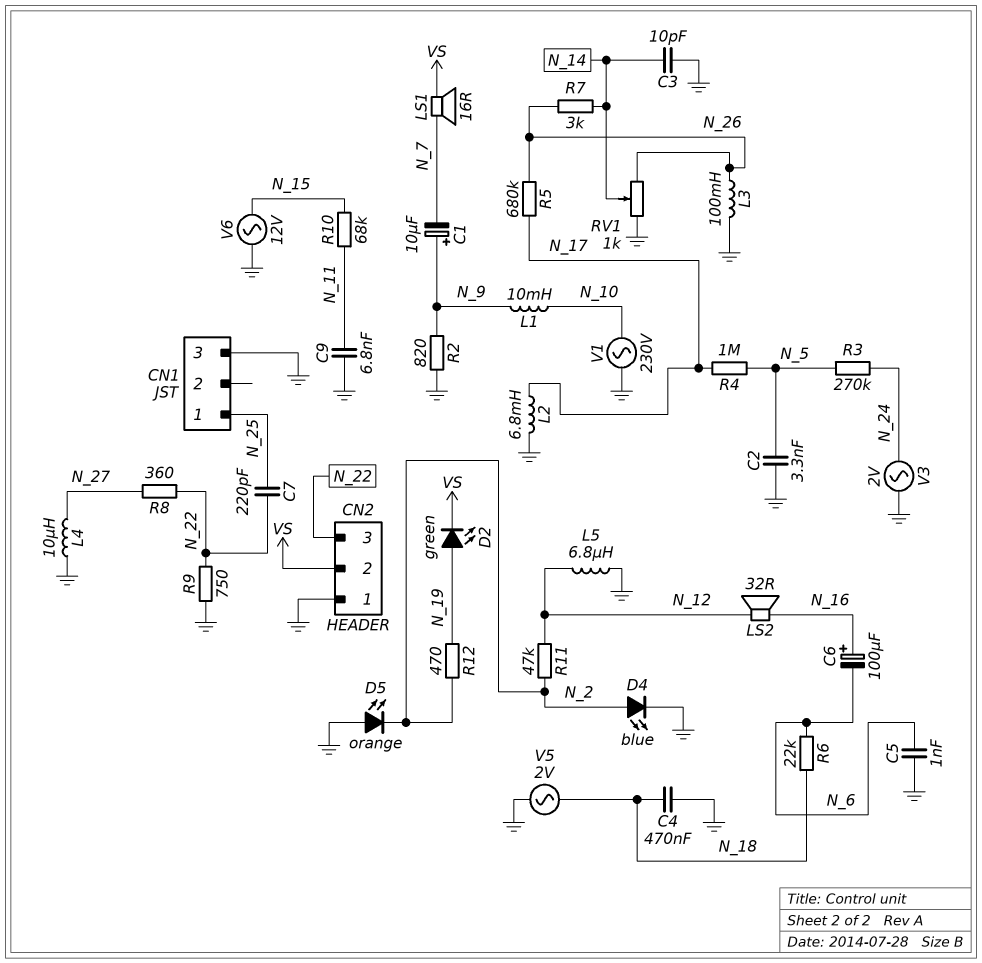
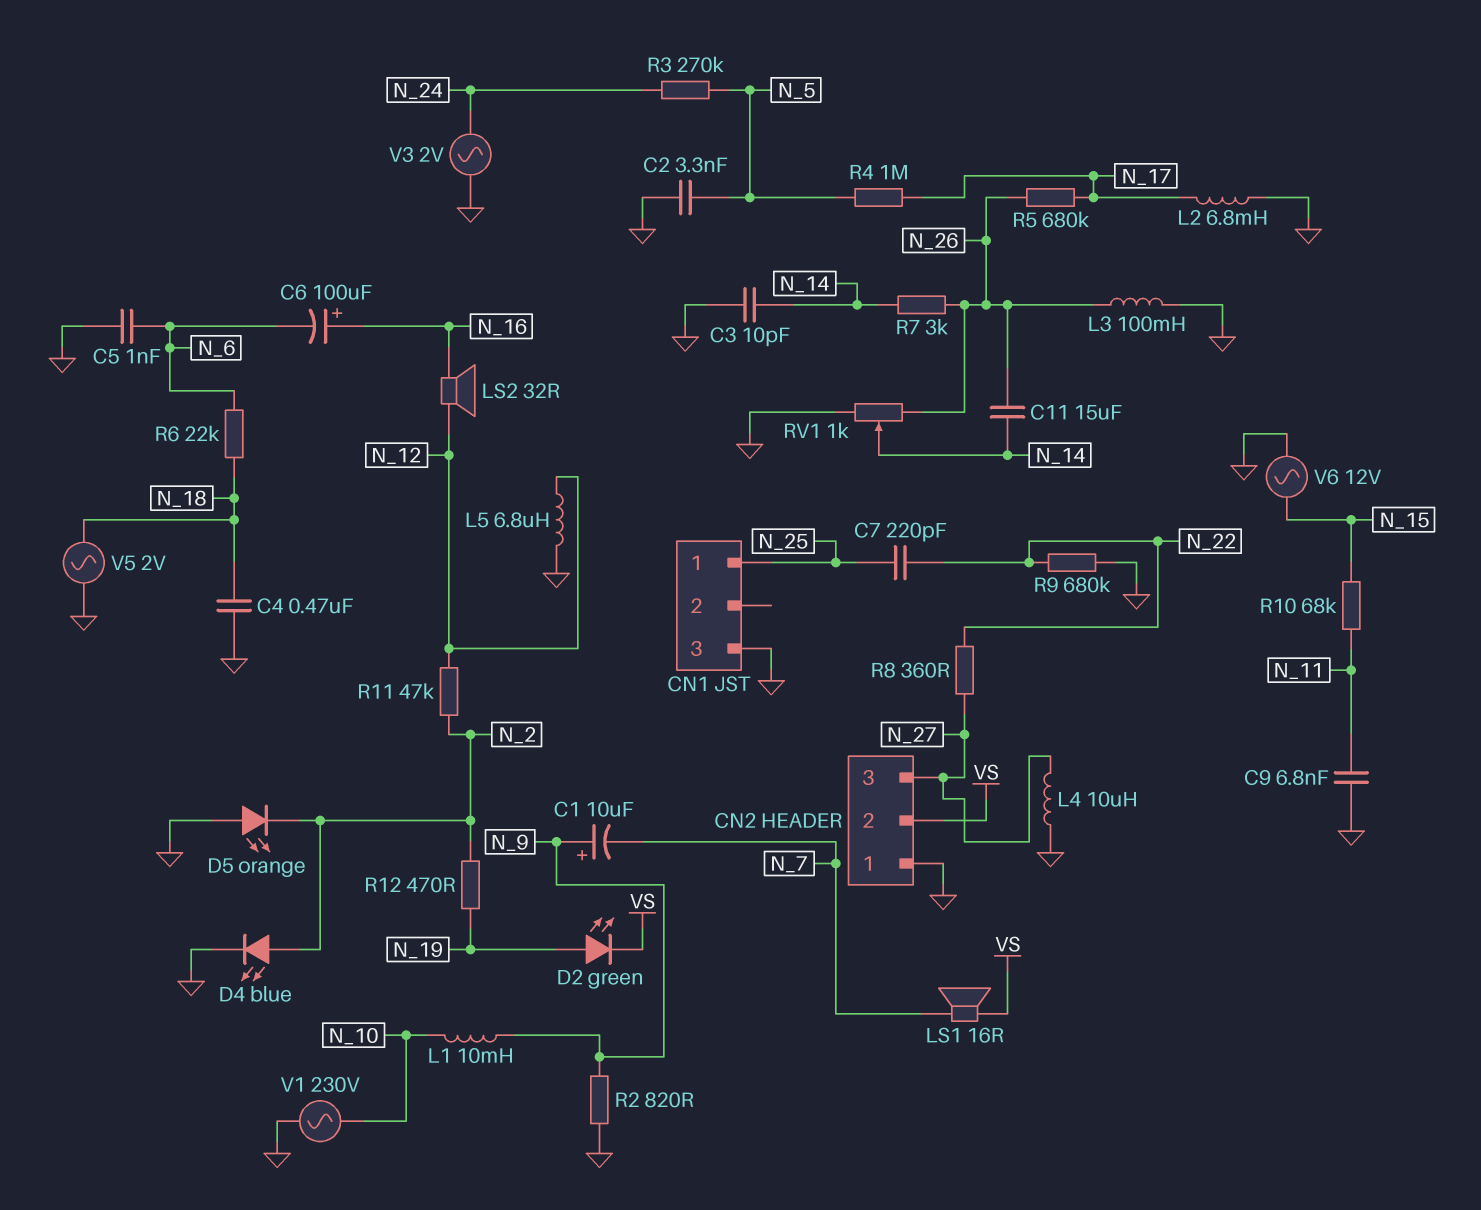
C11: none -> 15uF (N_14, N_26)
CN2 pin 3: N_22 -> N_27
R9: 750 (GND, N_22) -> 680k (GND, N_22)

